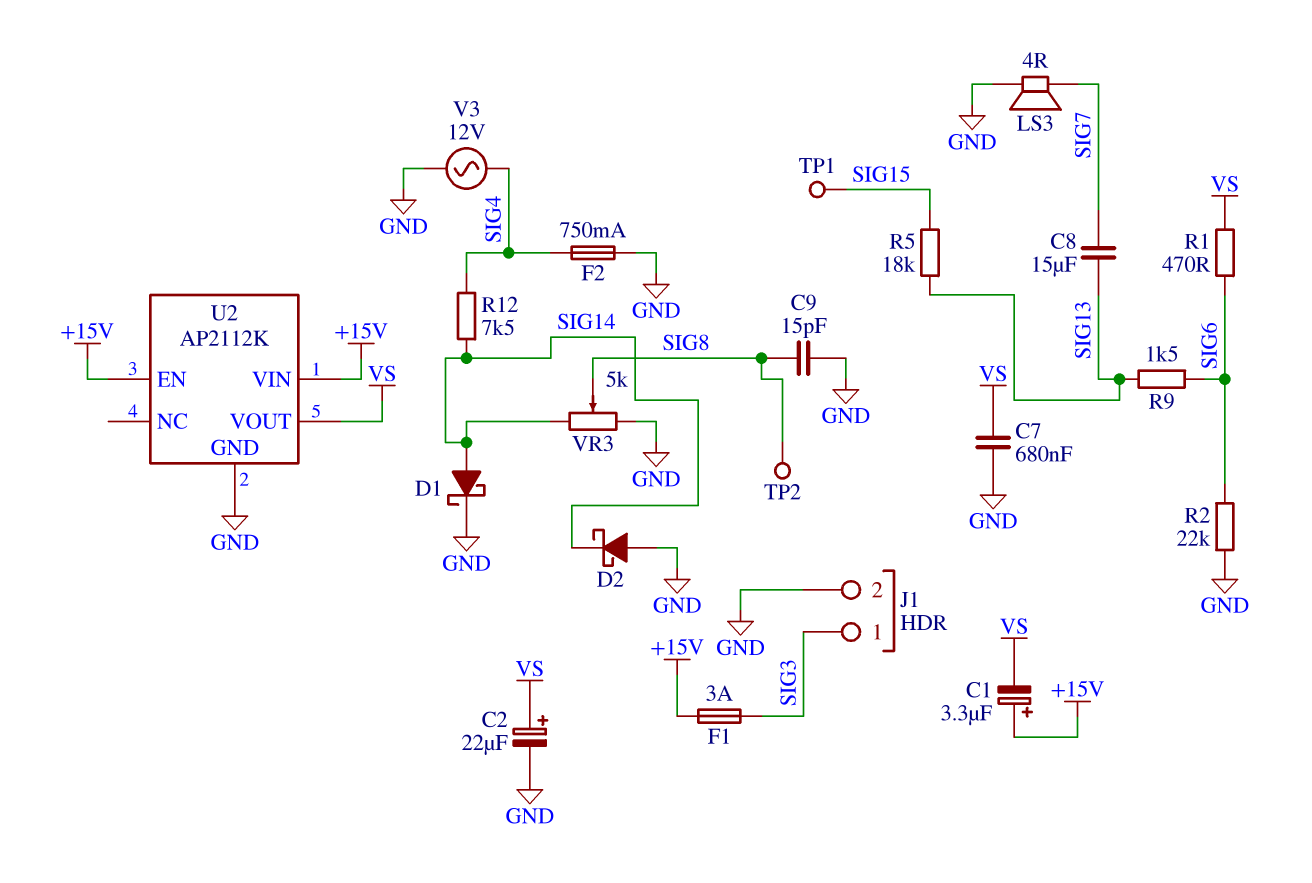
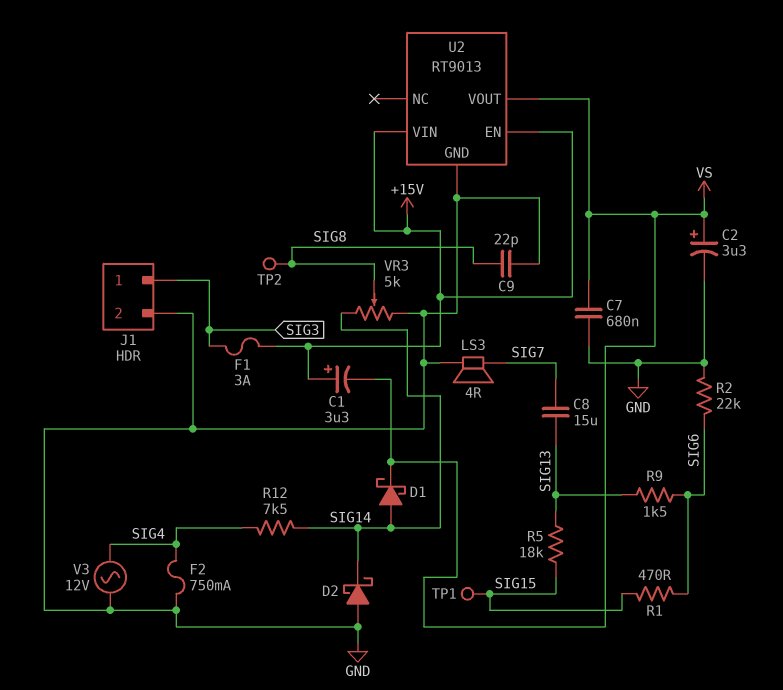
C2: 22uF (plus VS, minus GND) -> 3.3uF (plus VS, minus GND)
C9: 15pF (GND, SIG8) -> 22pF (GND, SIG8)
D1: schottky (A SIG14, K GND) -> schottky (A SIG14, K VS)
R1: 470 (SIG6, VS) -> 470 (SIG6, SIG15)
U2: AP2112K -> RT9013

